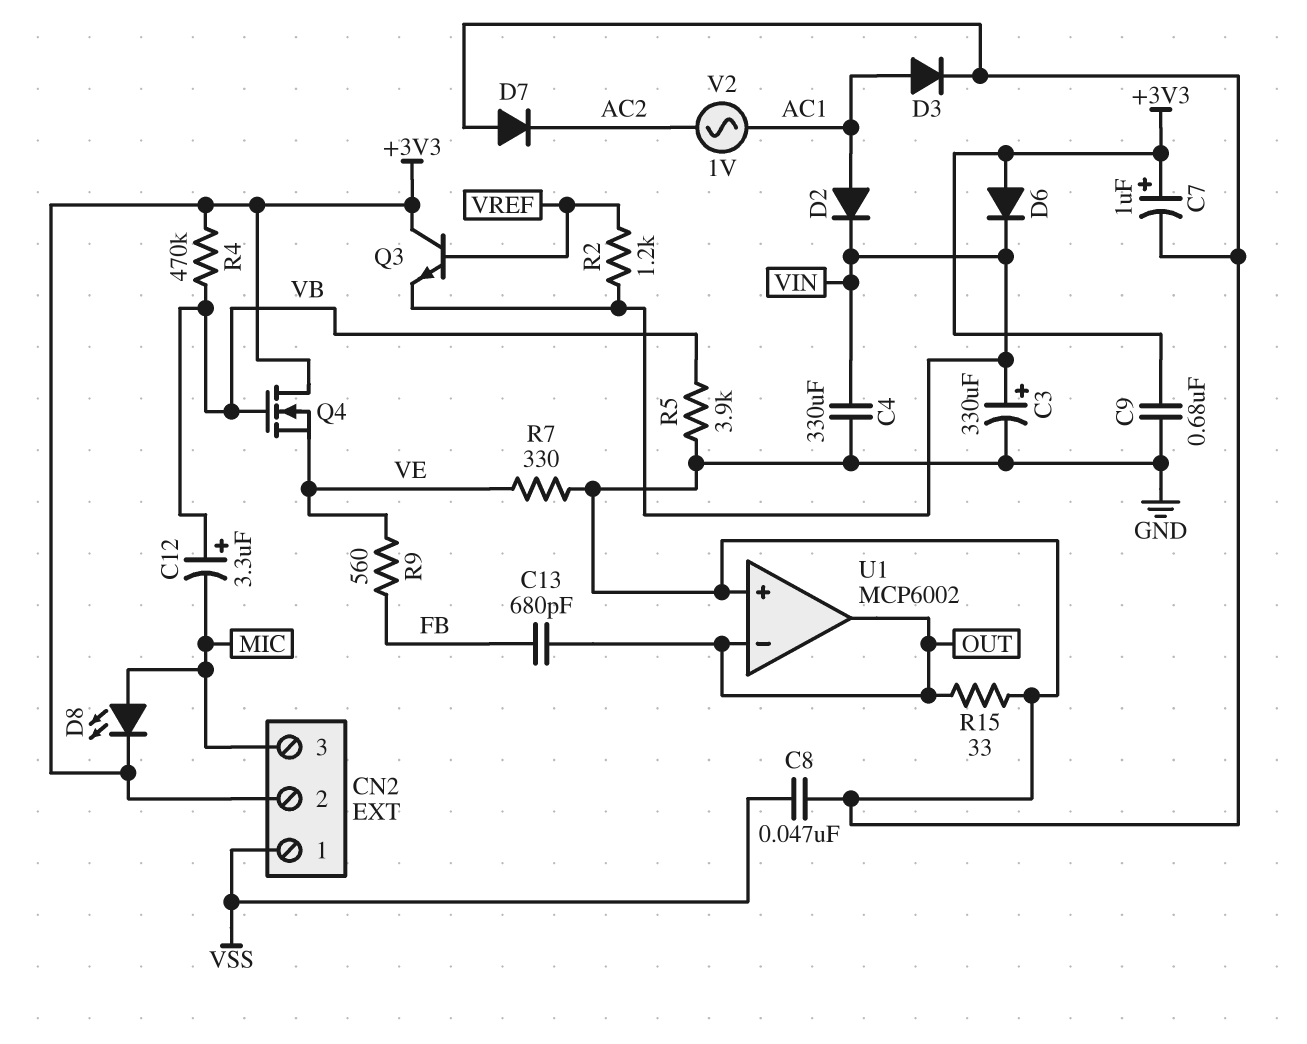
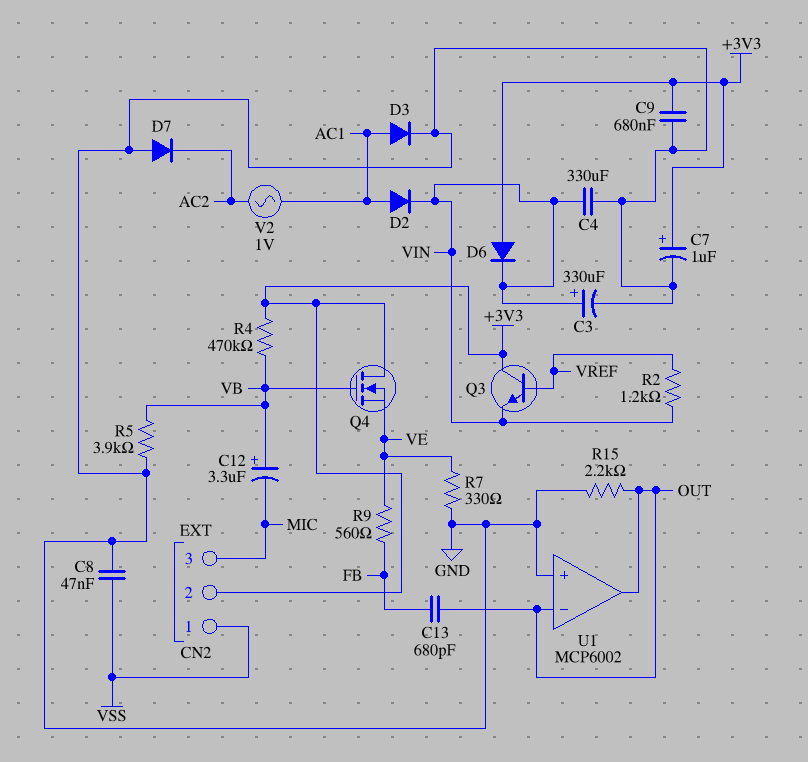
D8: LED (A MIC, K +3V3) -> none
R15: 33 (GND, OUT) -> 2.2k (GND, OUT)

